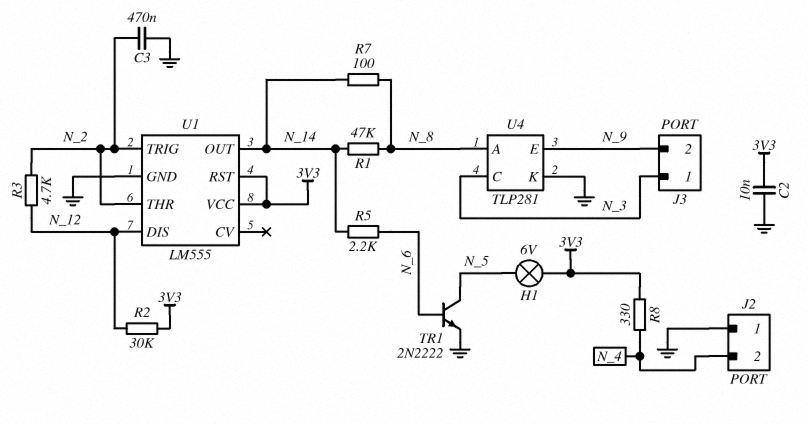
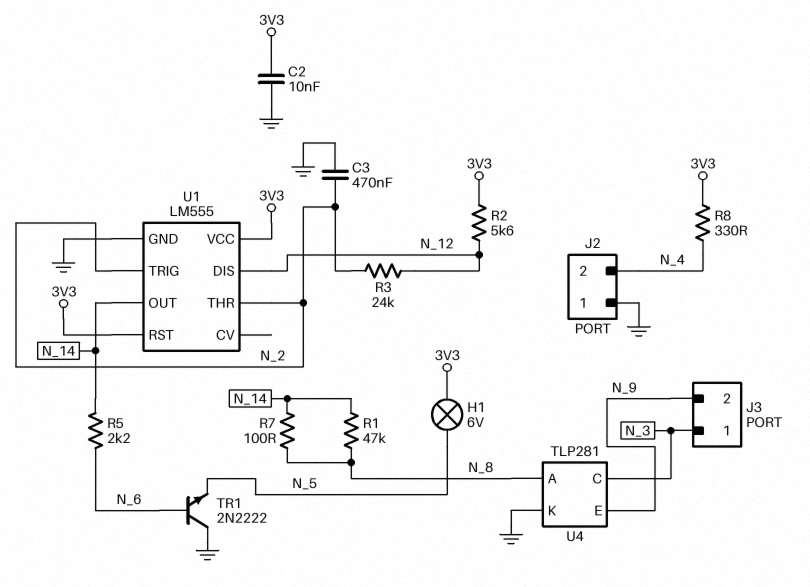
R2: 30k (3V3, N_12) -> 5.6k (3V3, N_12)
R3: 4.7k (N_2, N_12) -> 24k (N_2, N_12)
TR1: NPN 2N2222 (B N_6, C N_5, E GND) -> NPN 2N2222 (B N_6, C GND, E N_5)

